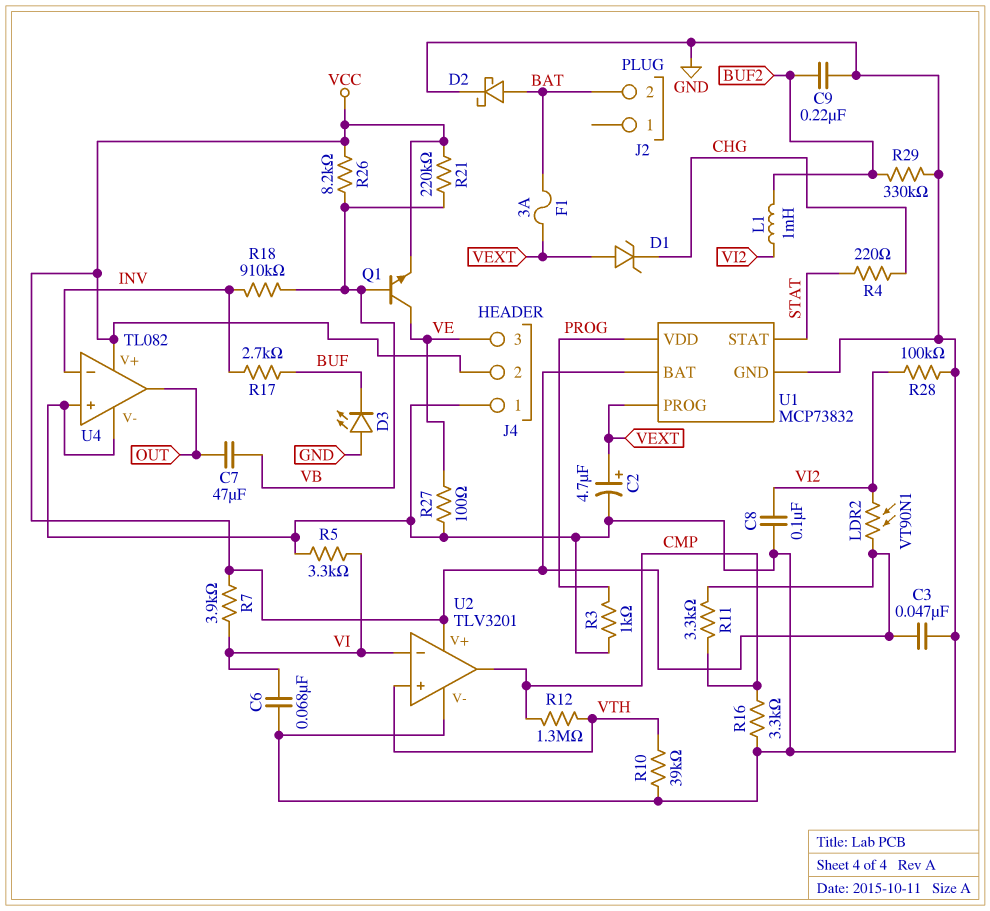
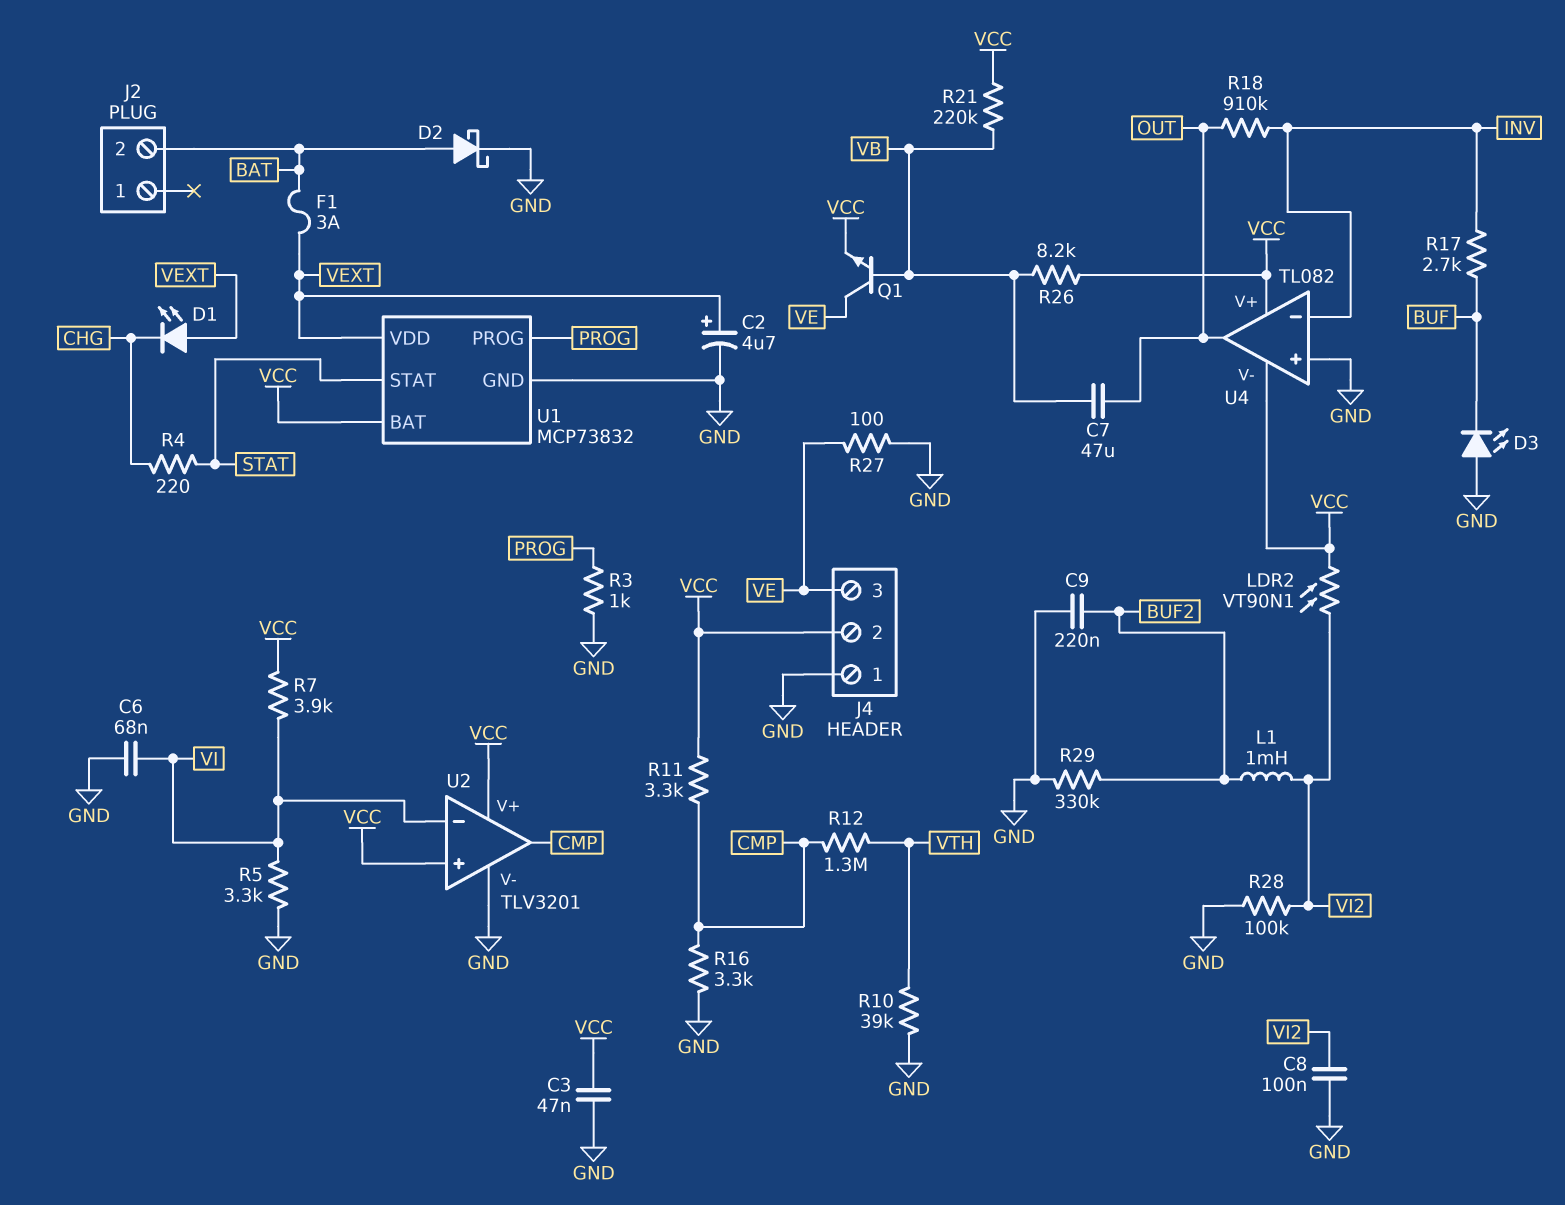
D1: zener (A VEXT, K CHG) -> LED (A VEXT, K CHG)
R18: 910k (INV, VB) -> 910k (INV, OUT)
U1 pin PROG: VEXT -> PROG
U1 pin VDD: PROG -> VEXT
U2 pin in+: VTH -> VCC
U4 pin V-: GND -> VCC

